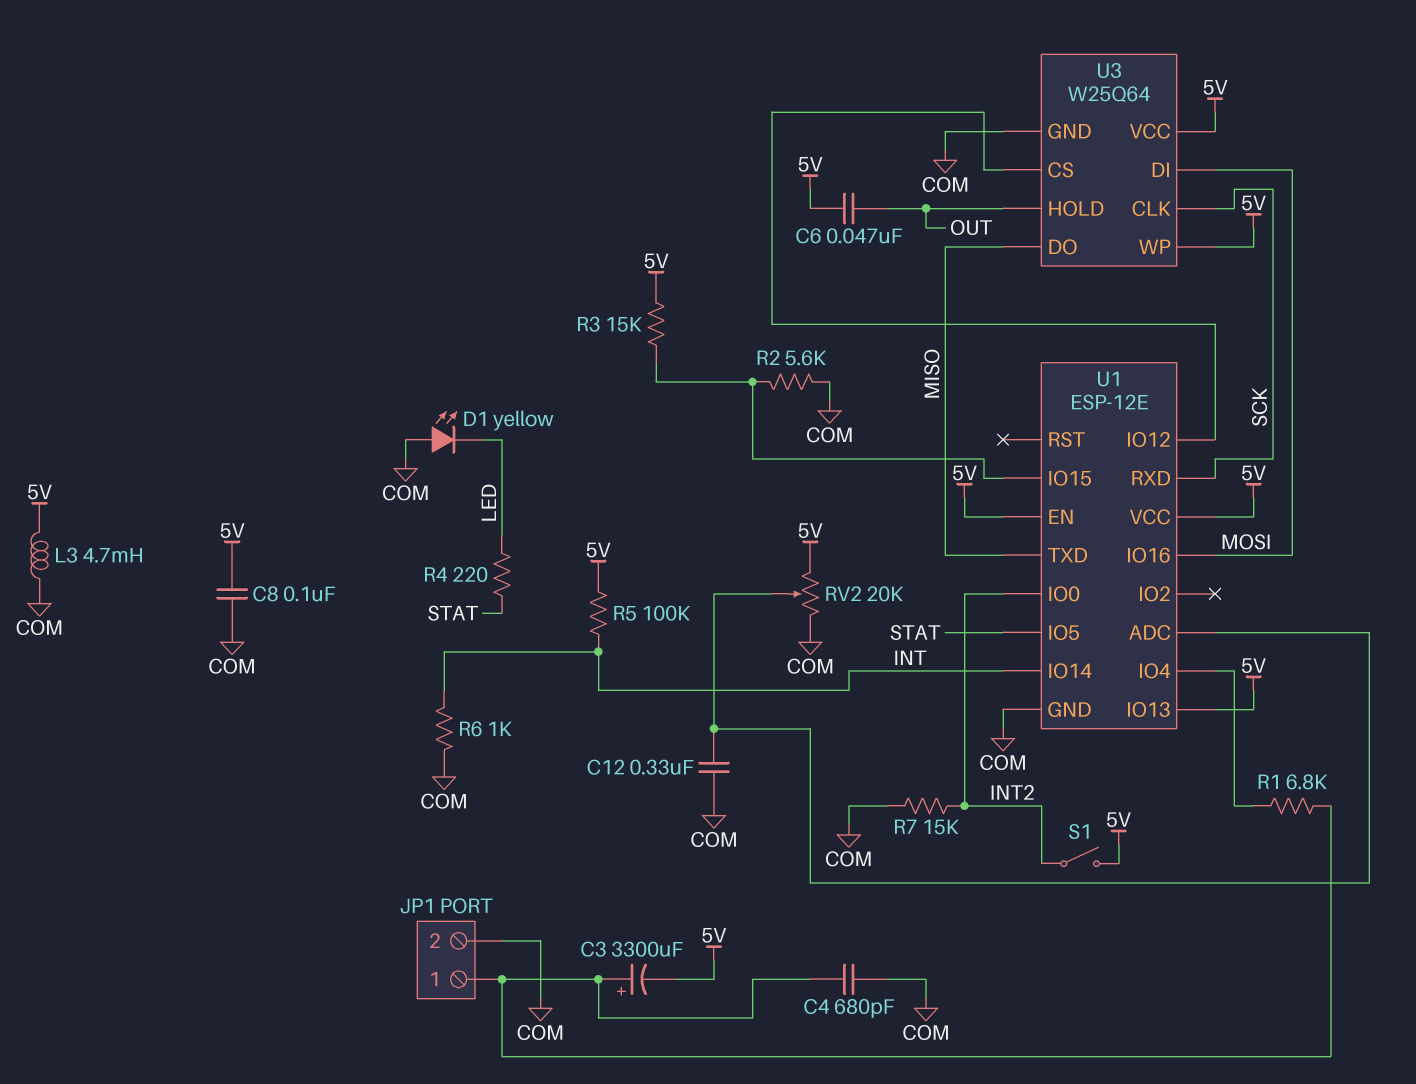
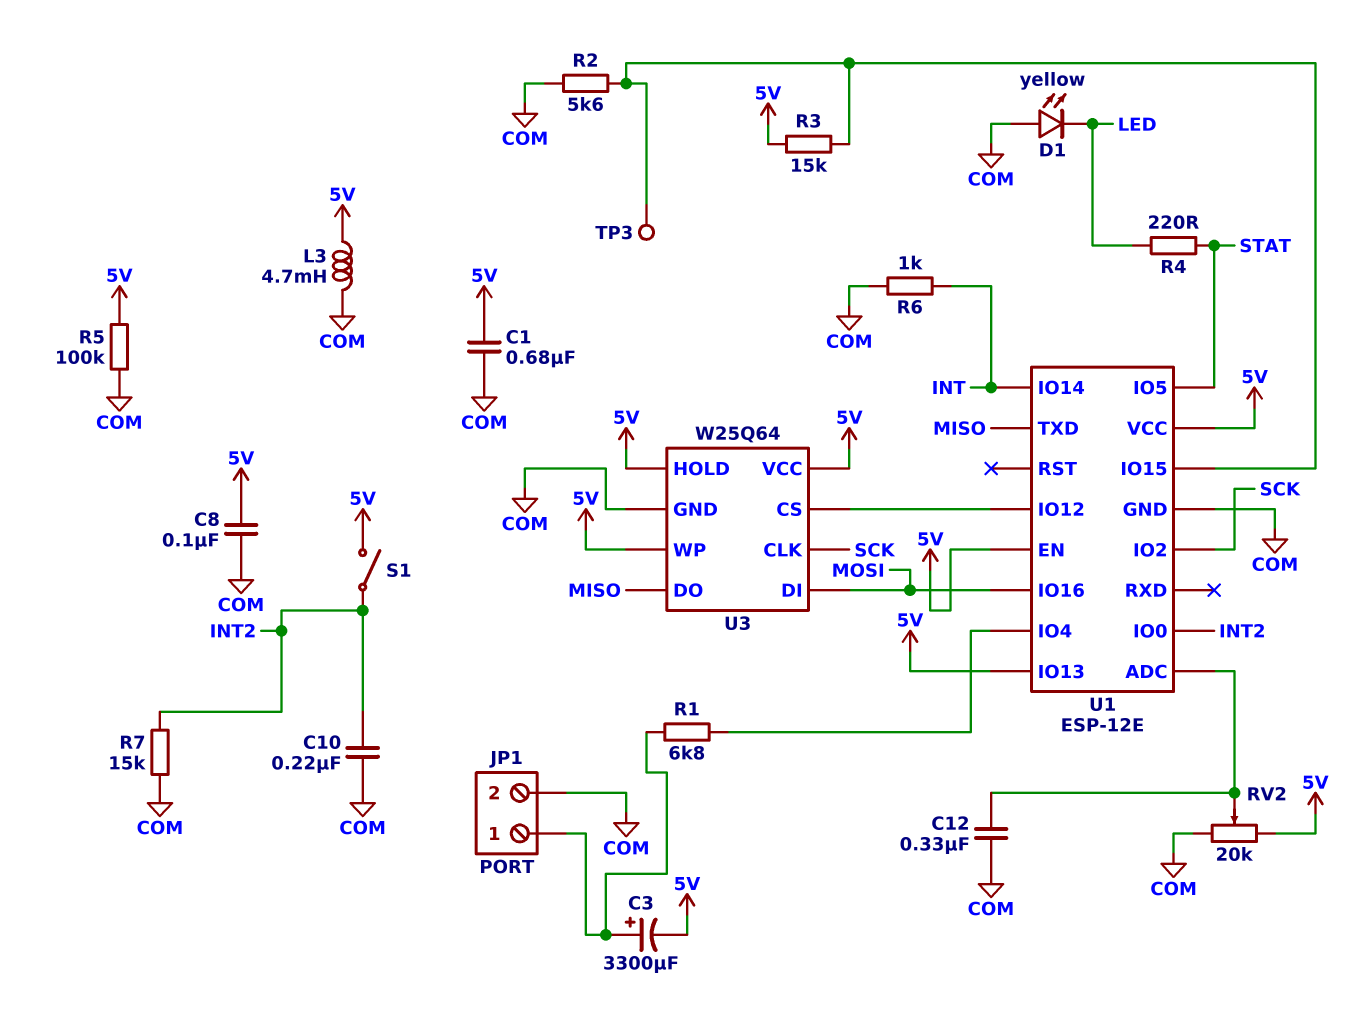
C1: none -> 680nF (5V, COM)
C4: 680pF (COM, JP1/1) -> none
C6: 47nF (5V, OUT) -> none
C10: none -> 220nF (COM, INT2)
R5: 100k (5V, INT) -> 100k (5V, COM)
TP3: none -> test point (U1/IO15)
U1 pin IO2: none -> SCK
U1 pin RXD: SCK -> none
U3 pin HOLD: OUT -> 5V

